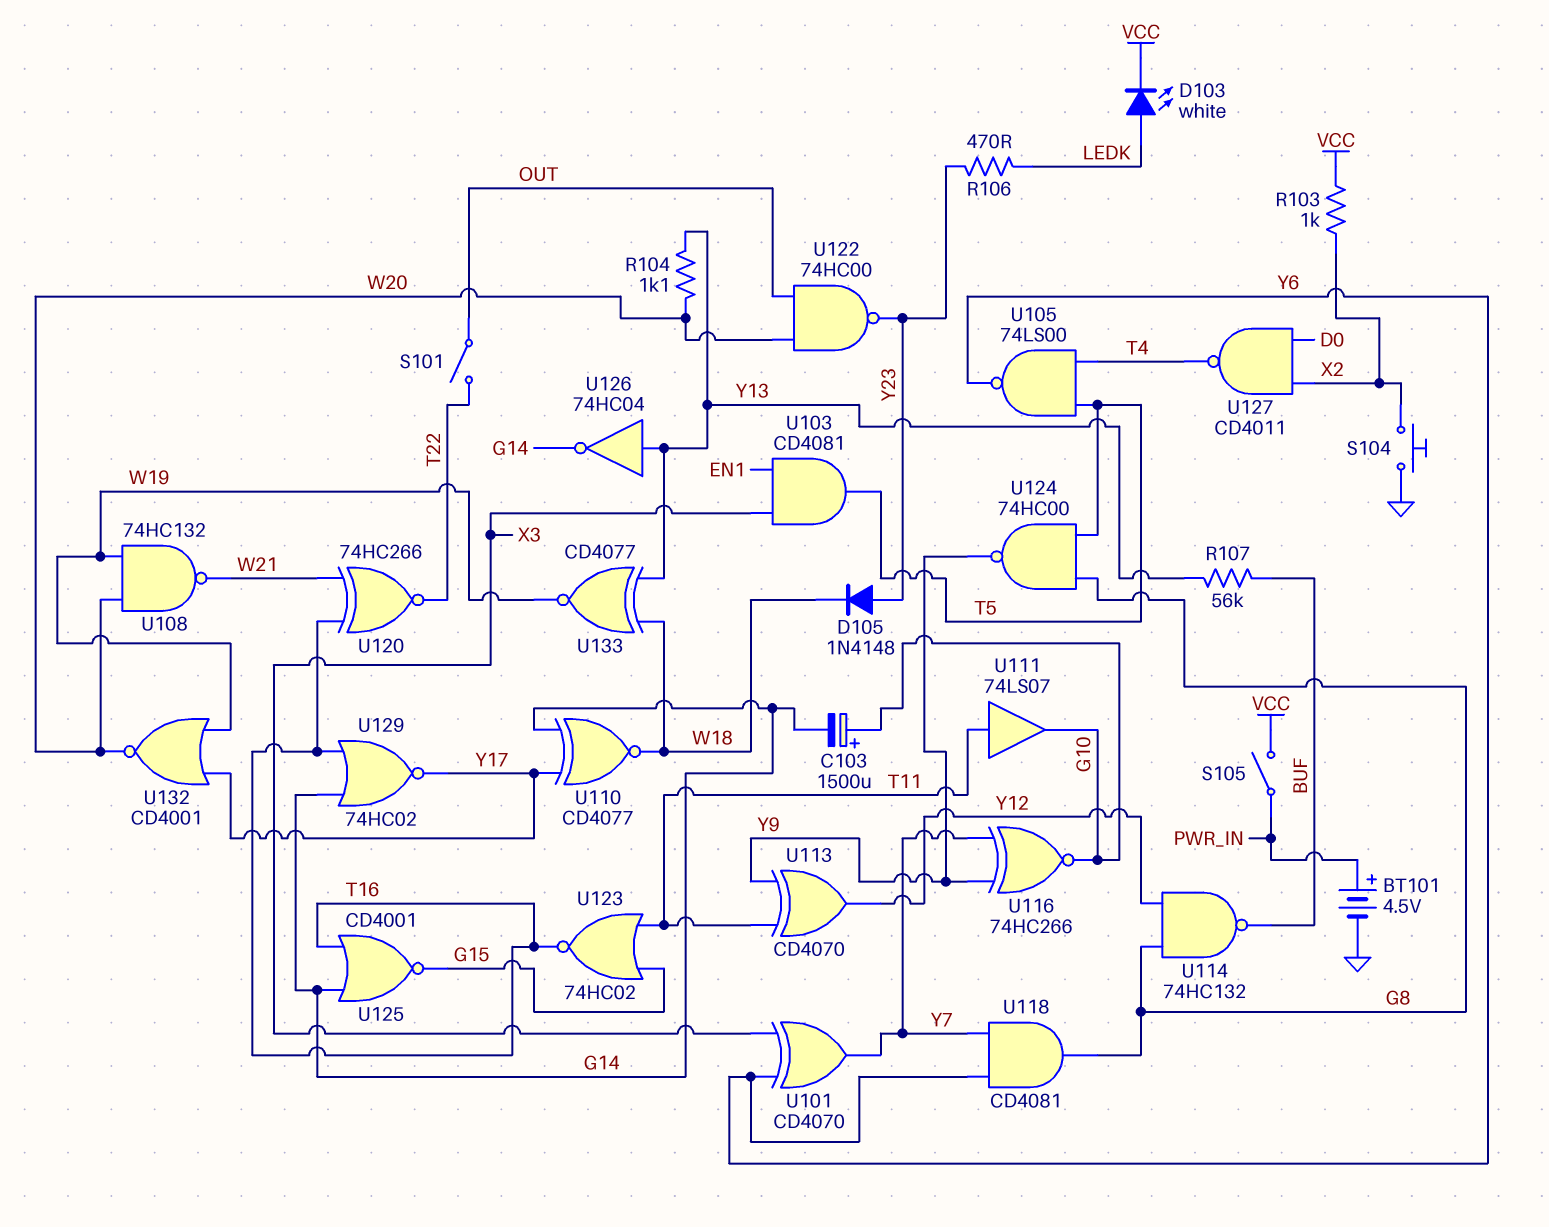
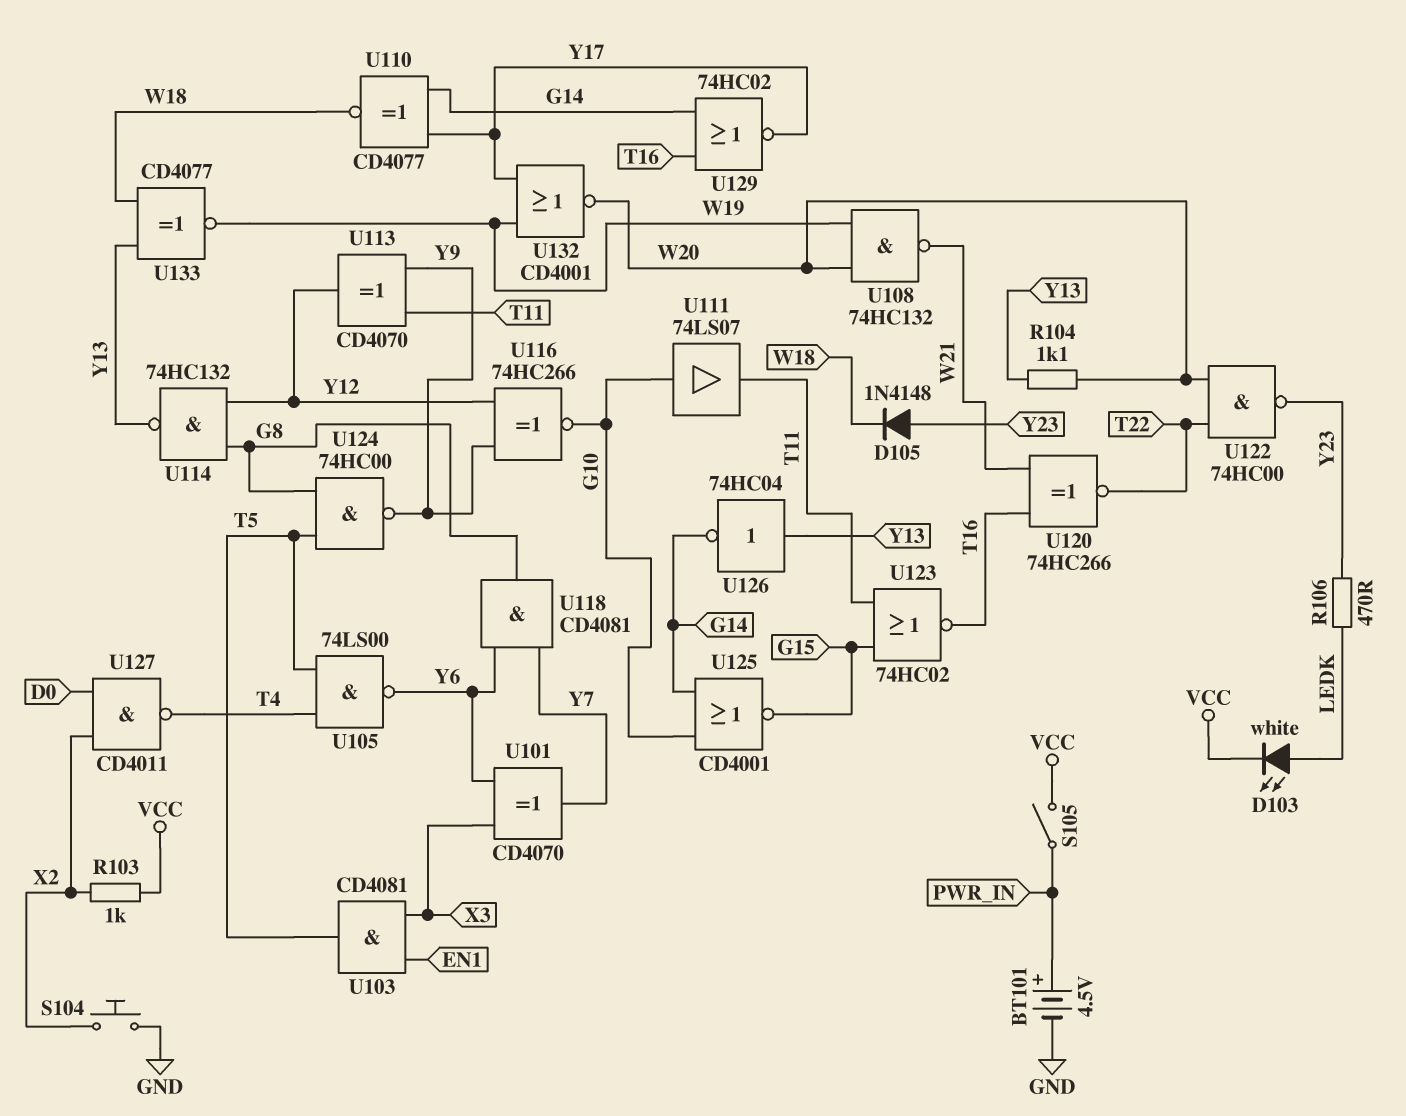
C103: 1500uF (plus G10, minus G14) -> none
R107: 56k (BUF, Y13) -> none
S101: switch (OUT, T22) -> none
U111: buffer 74LS07 (in T11, out G10) -> buffer 74LS07 (in G10, out T11)
U114: NAND 74HC132 (in G8, in Y12, out BUF) -> NAND 74HC132 (in G8, in Y12, out Y13)
U116: XNOR 74HC266 (in Y7, in Y9, out G10) -> XNOR 74HC266 (in Y9, in Y12, out G10)
U122: NAND 74HC00 (in OUT, in W20, out Y23) -> NAND 74HC00 (in T22, in W20, out Y23)
U125: NOR CD4001 (in G14, in T16, out G15) -> NOR CD4001 (in G10, in G14, out G15)

